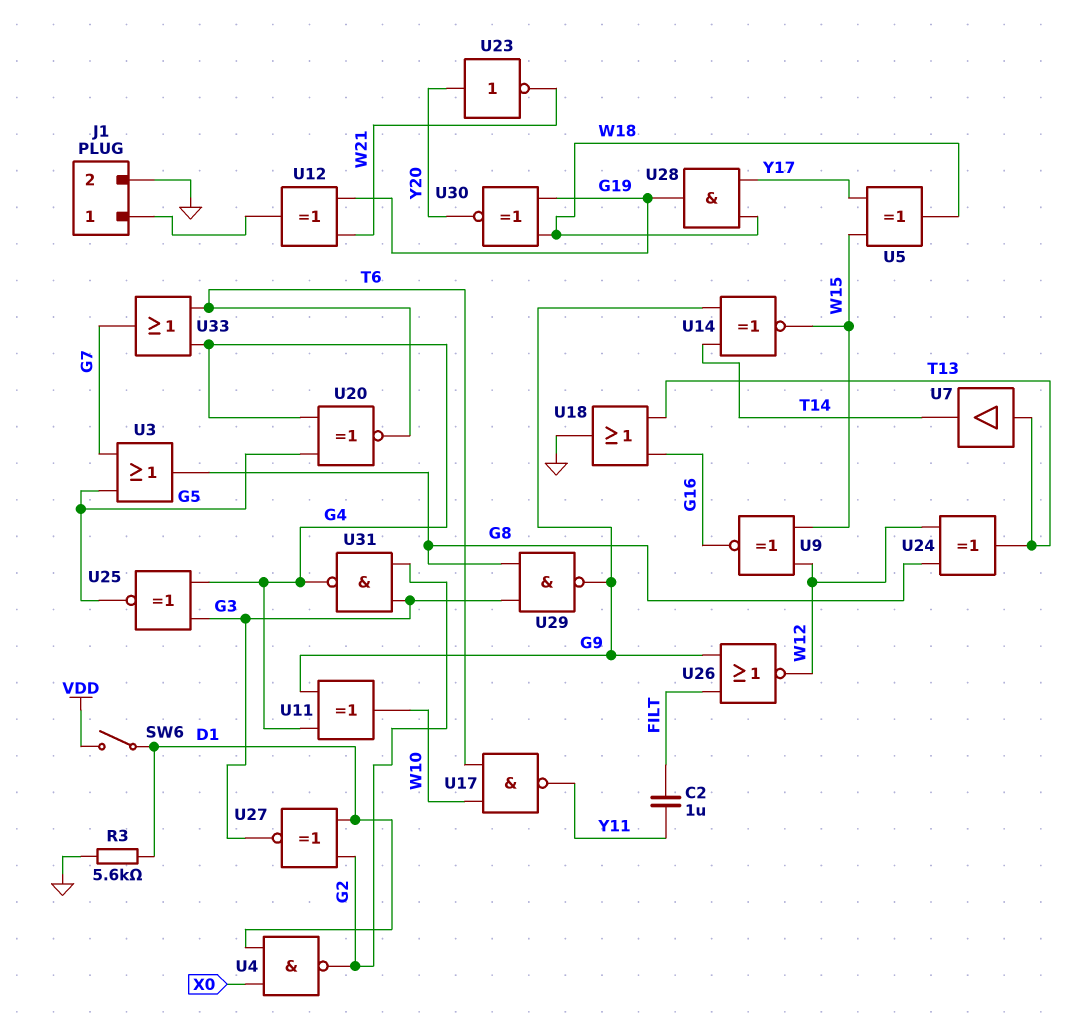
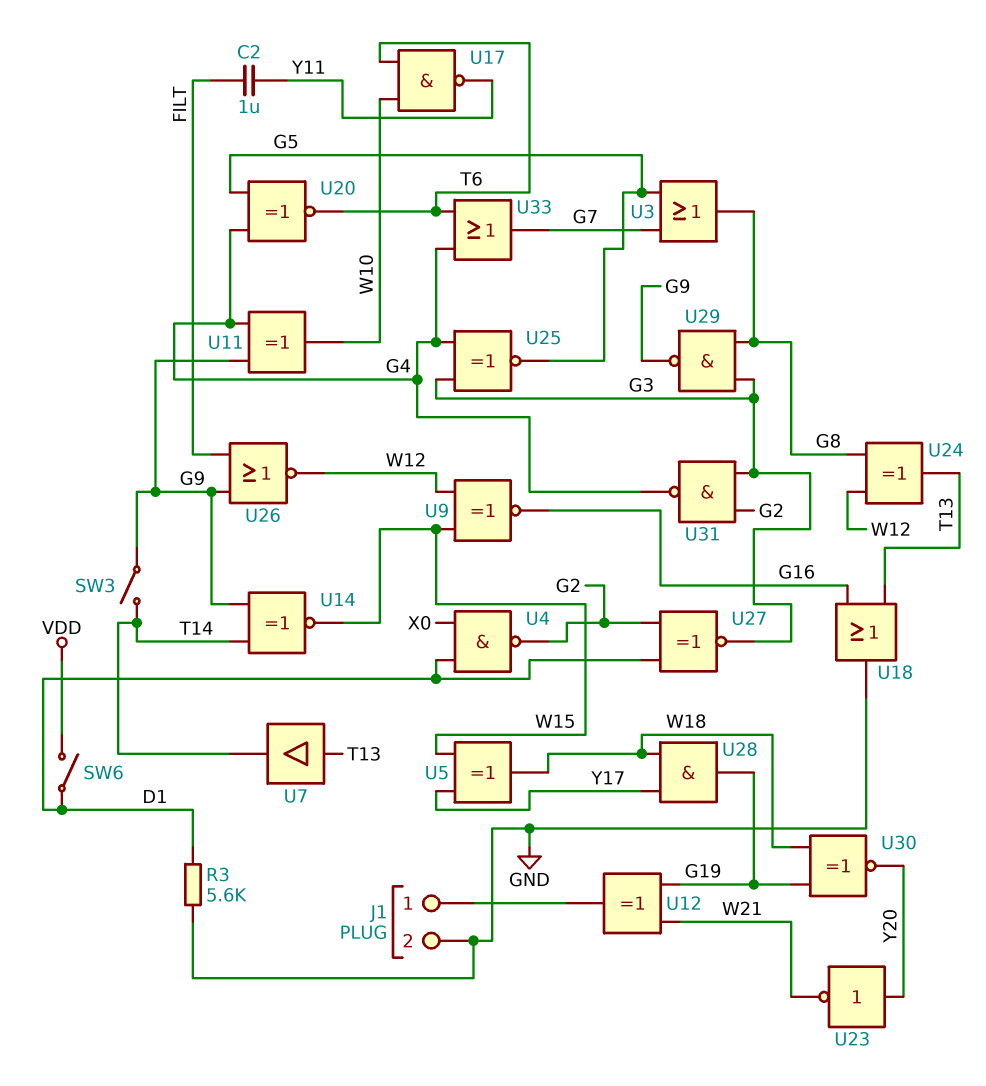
SW3: none -> switch (G9, T14)

